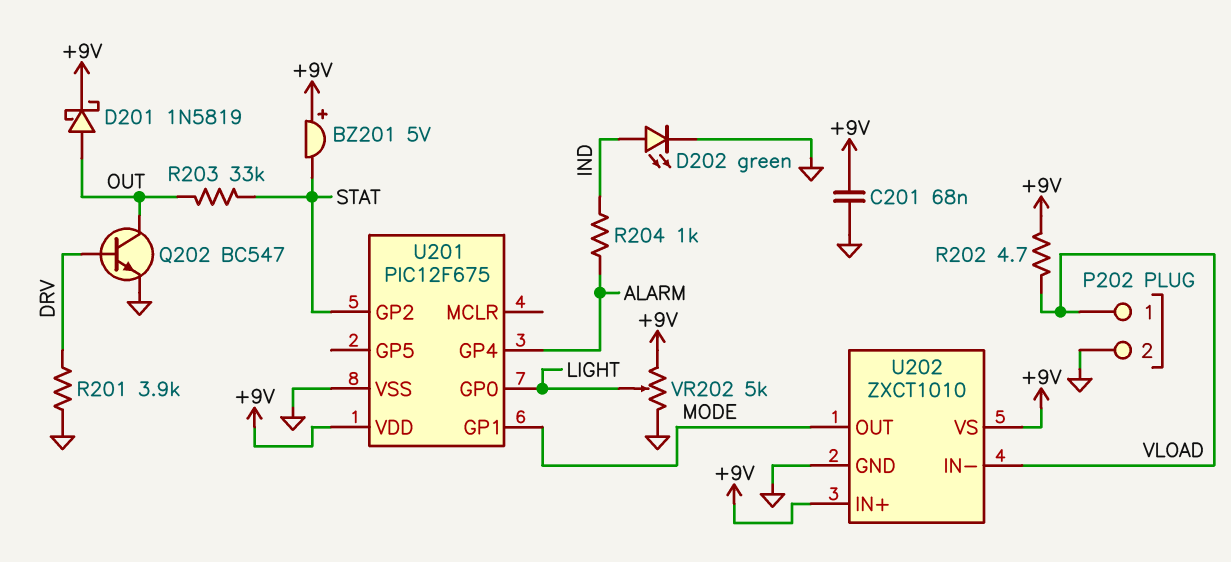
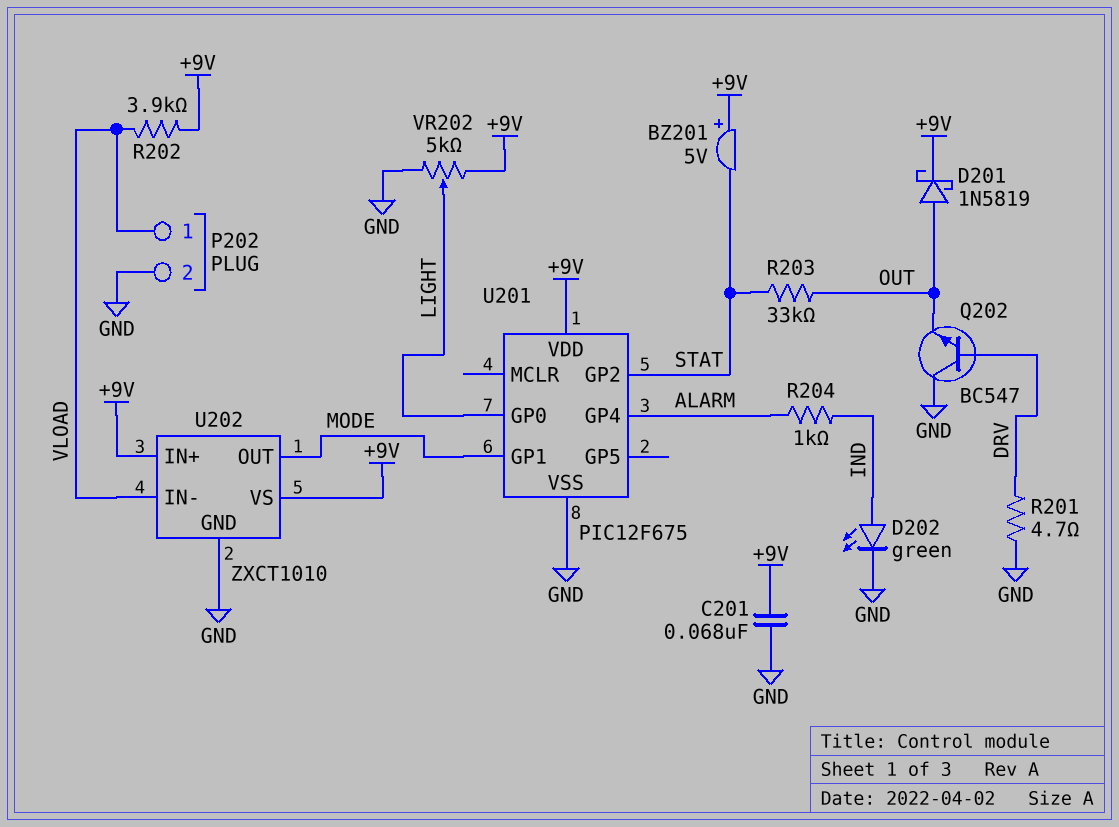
Q202: NPN BC547 (B DRV, C OUT, E GND) -> NPN BC547 (B DRV, C GND, E OUT)
R201: 3.9k (DRV, GND) -> 4.7 (DRV, GND)
R202: 4.7 (+9V, VLOAD) -> 3.9k (+9V, VLOAD)

